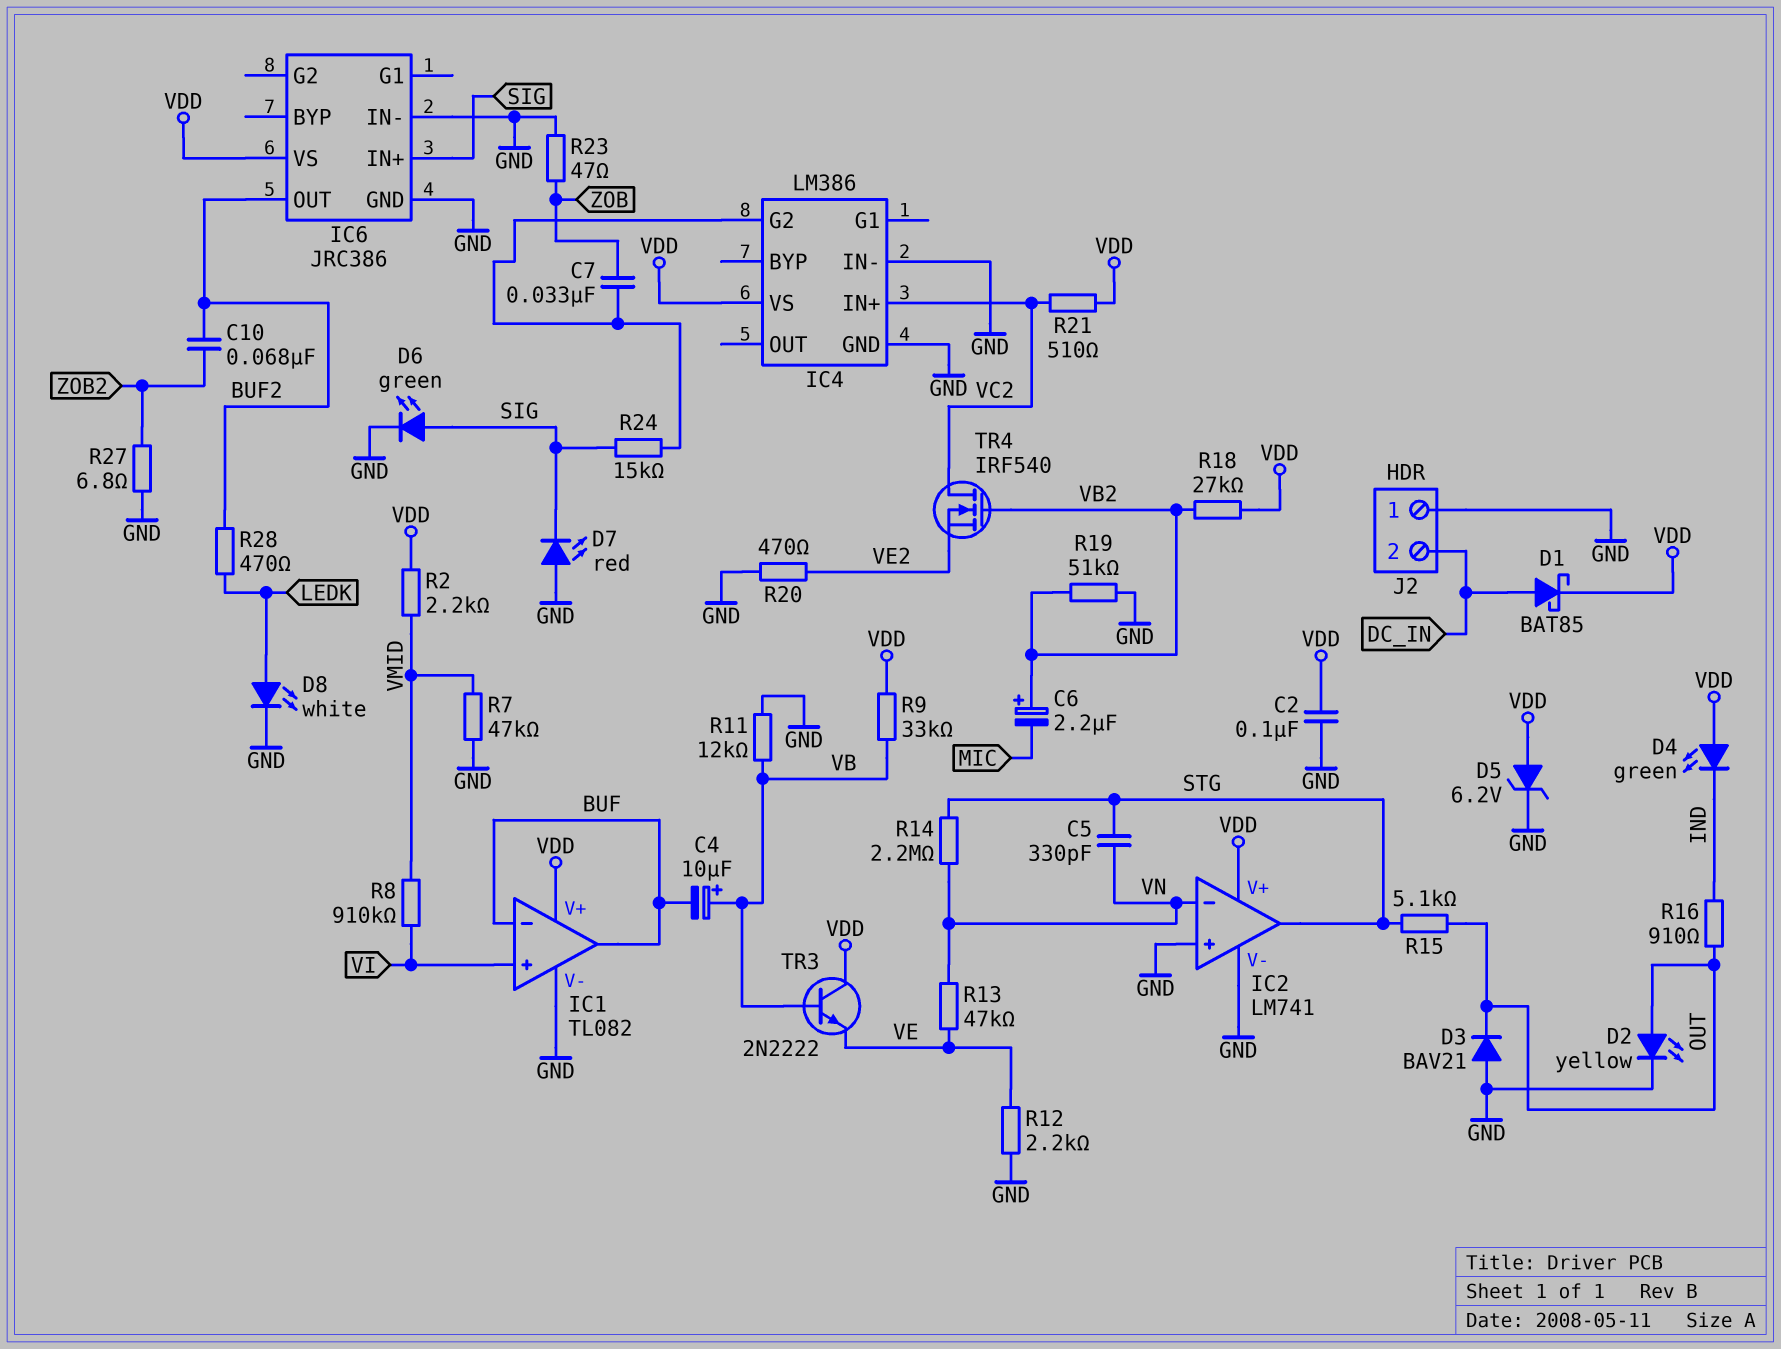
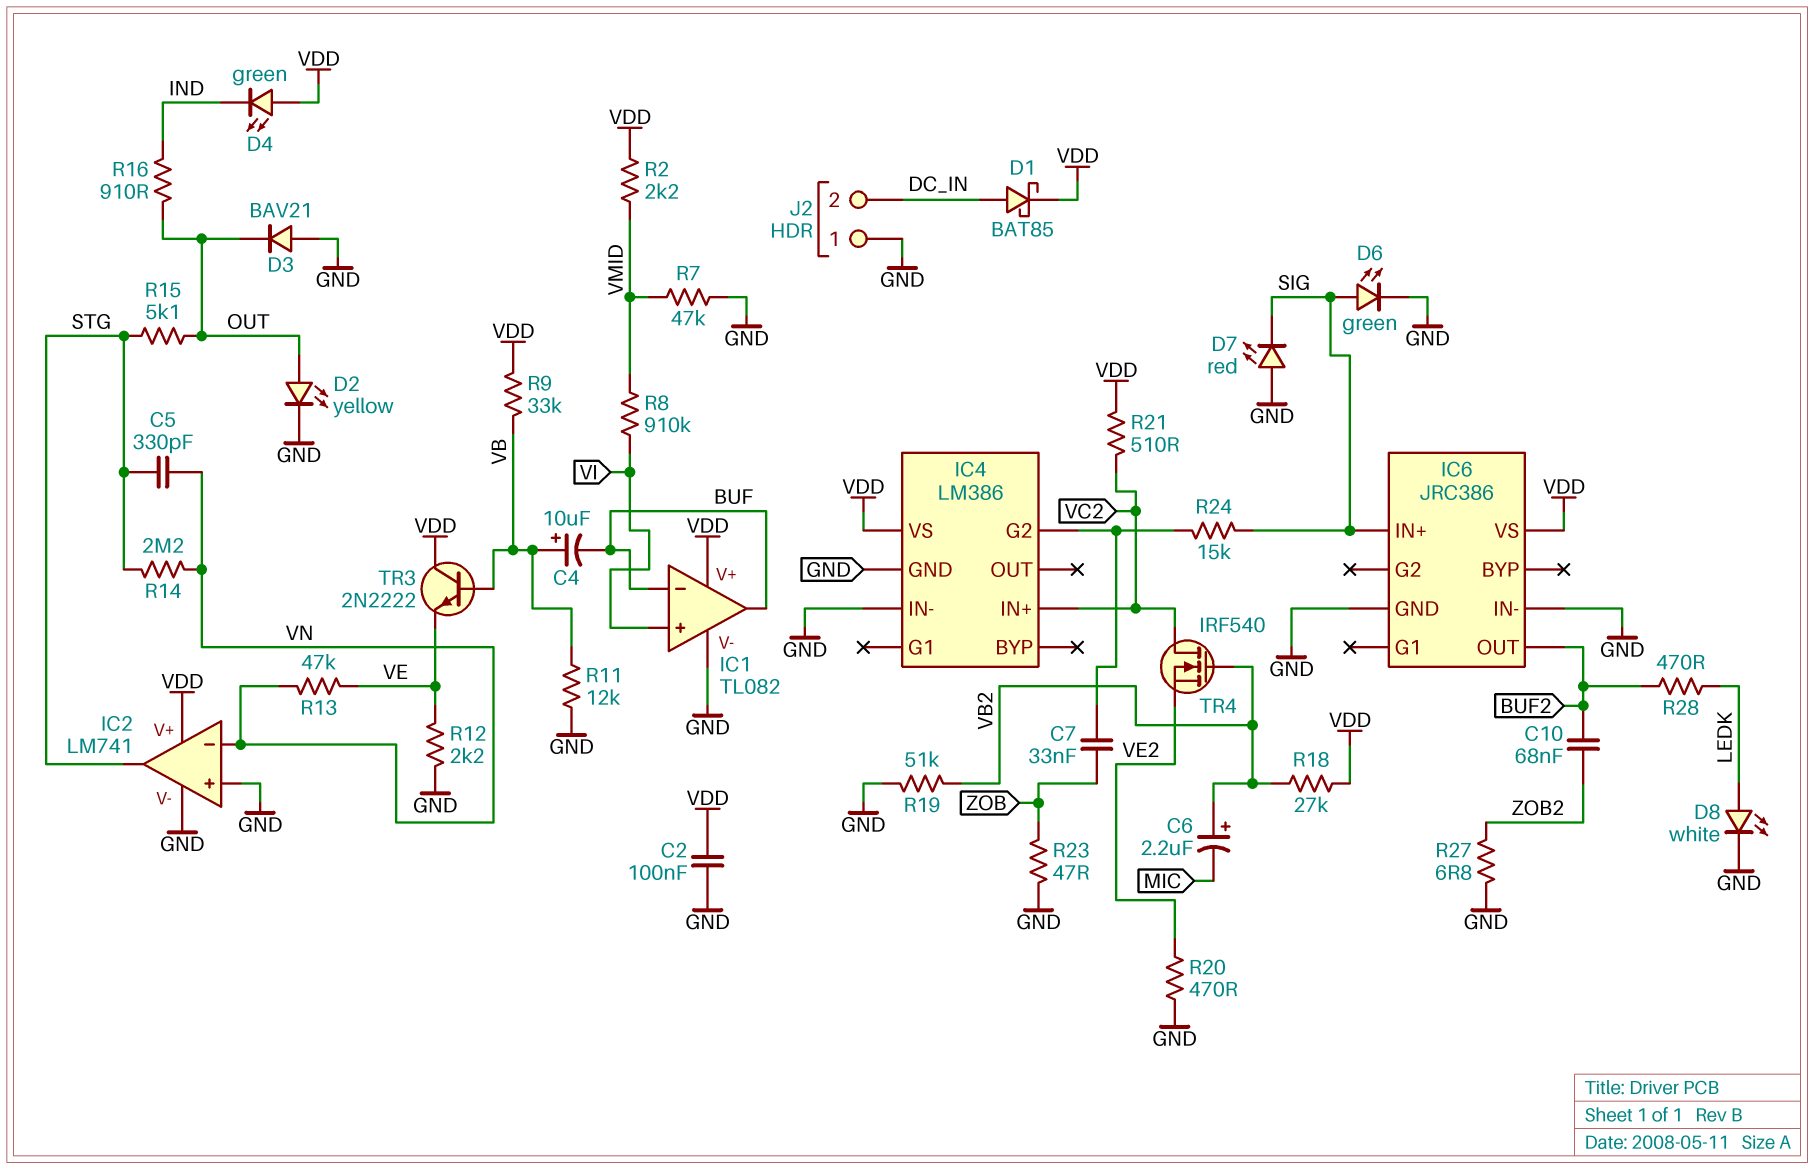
D5: zener 6.2V (A VDD, K GND) -> none

